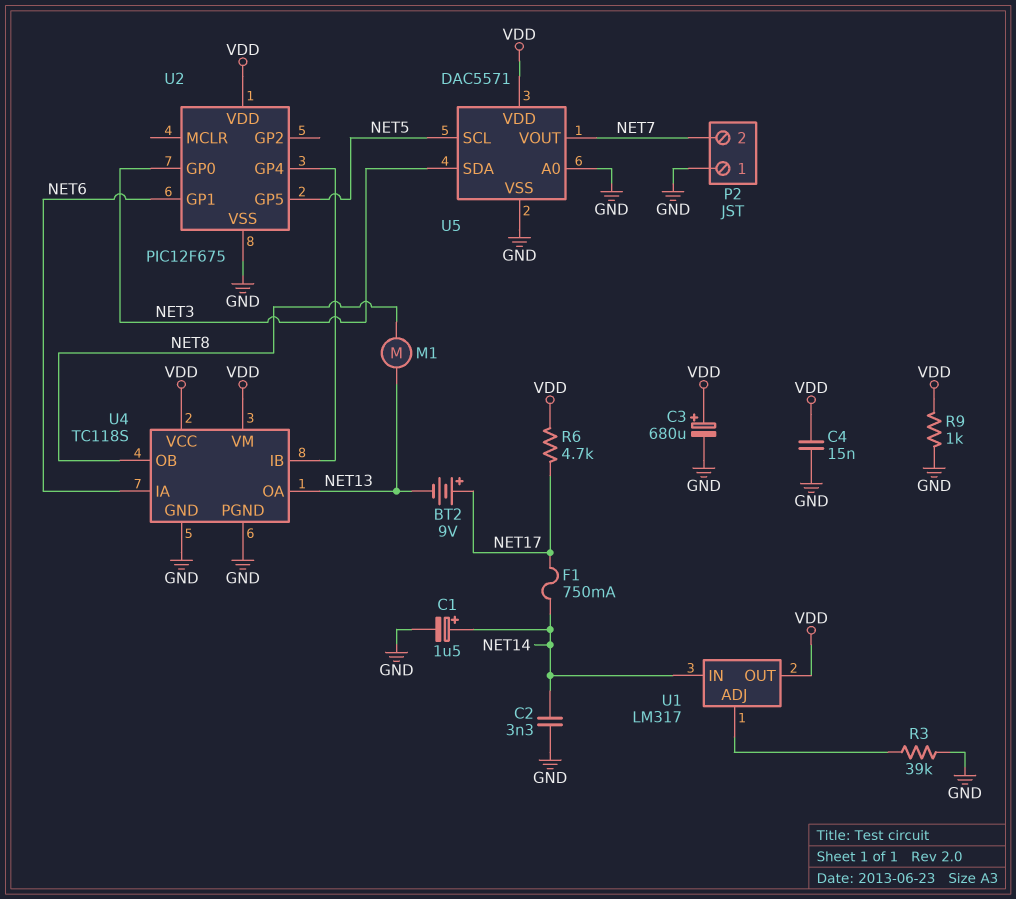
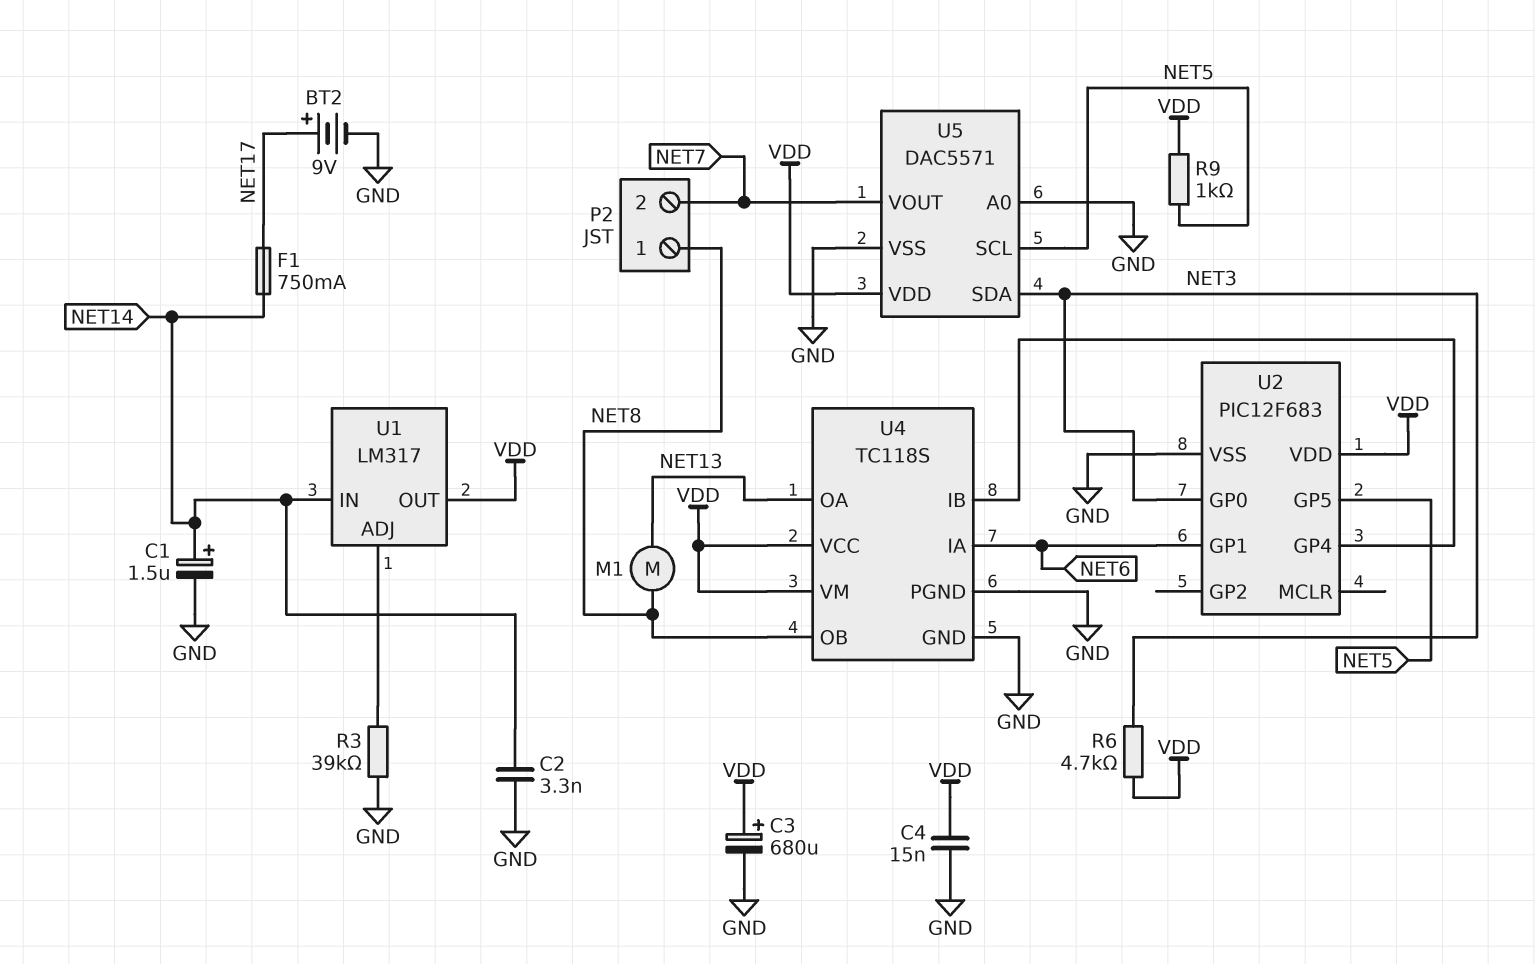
BT2: 9V (plus NET17, minus NET13) -> 9V (plus NET17, minus GND)
P2 pin 1: GND -> NET8
R6: 4.7k (NET17, VDD) -> 4.7k (NET3, VDD)
R9: 1k (GND, VDD) -> 1k (NET5, VDD)
U2: PIC12F675 -> PIC12F683

